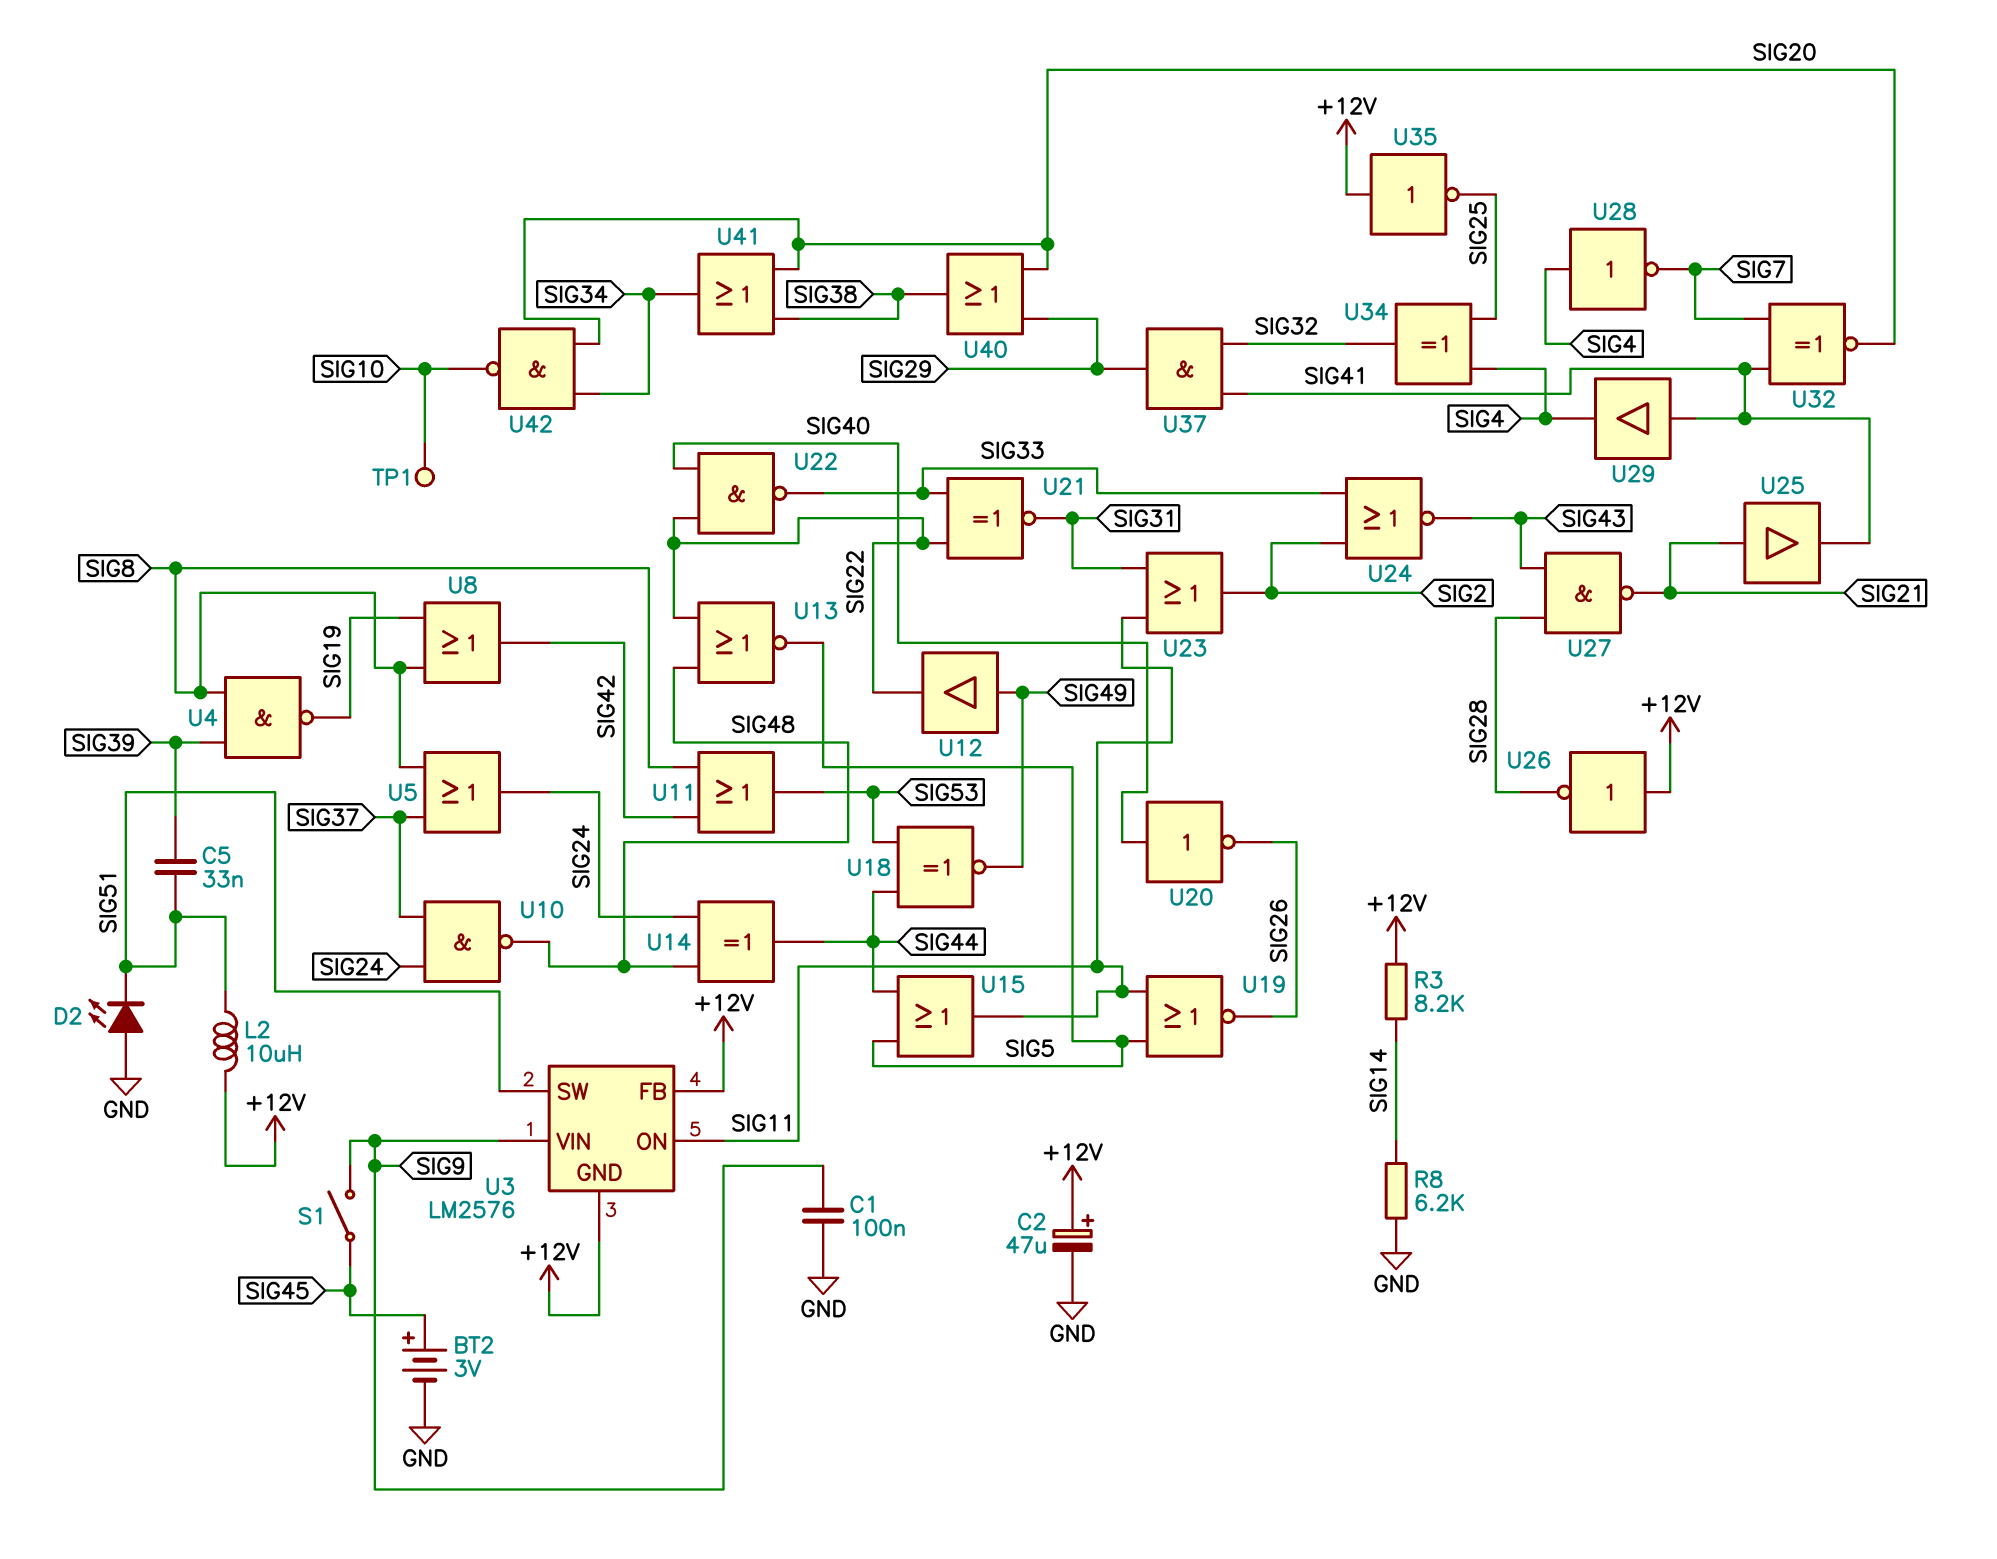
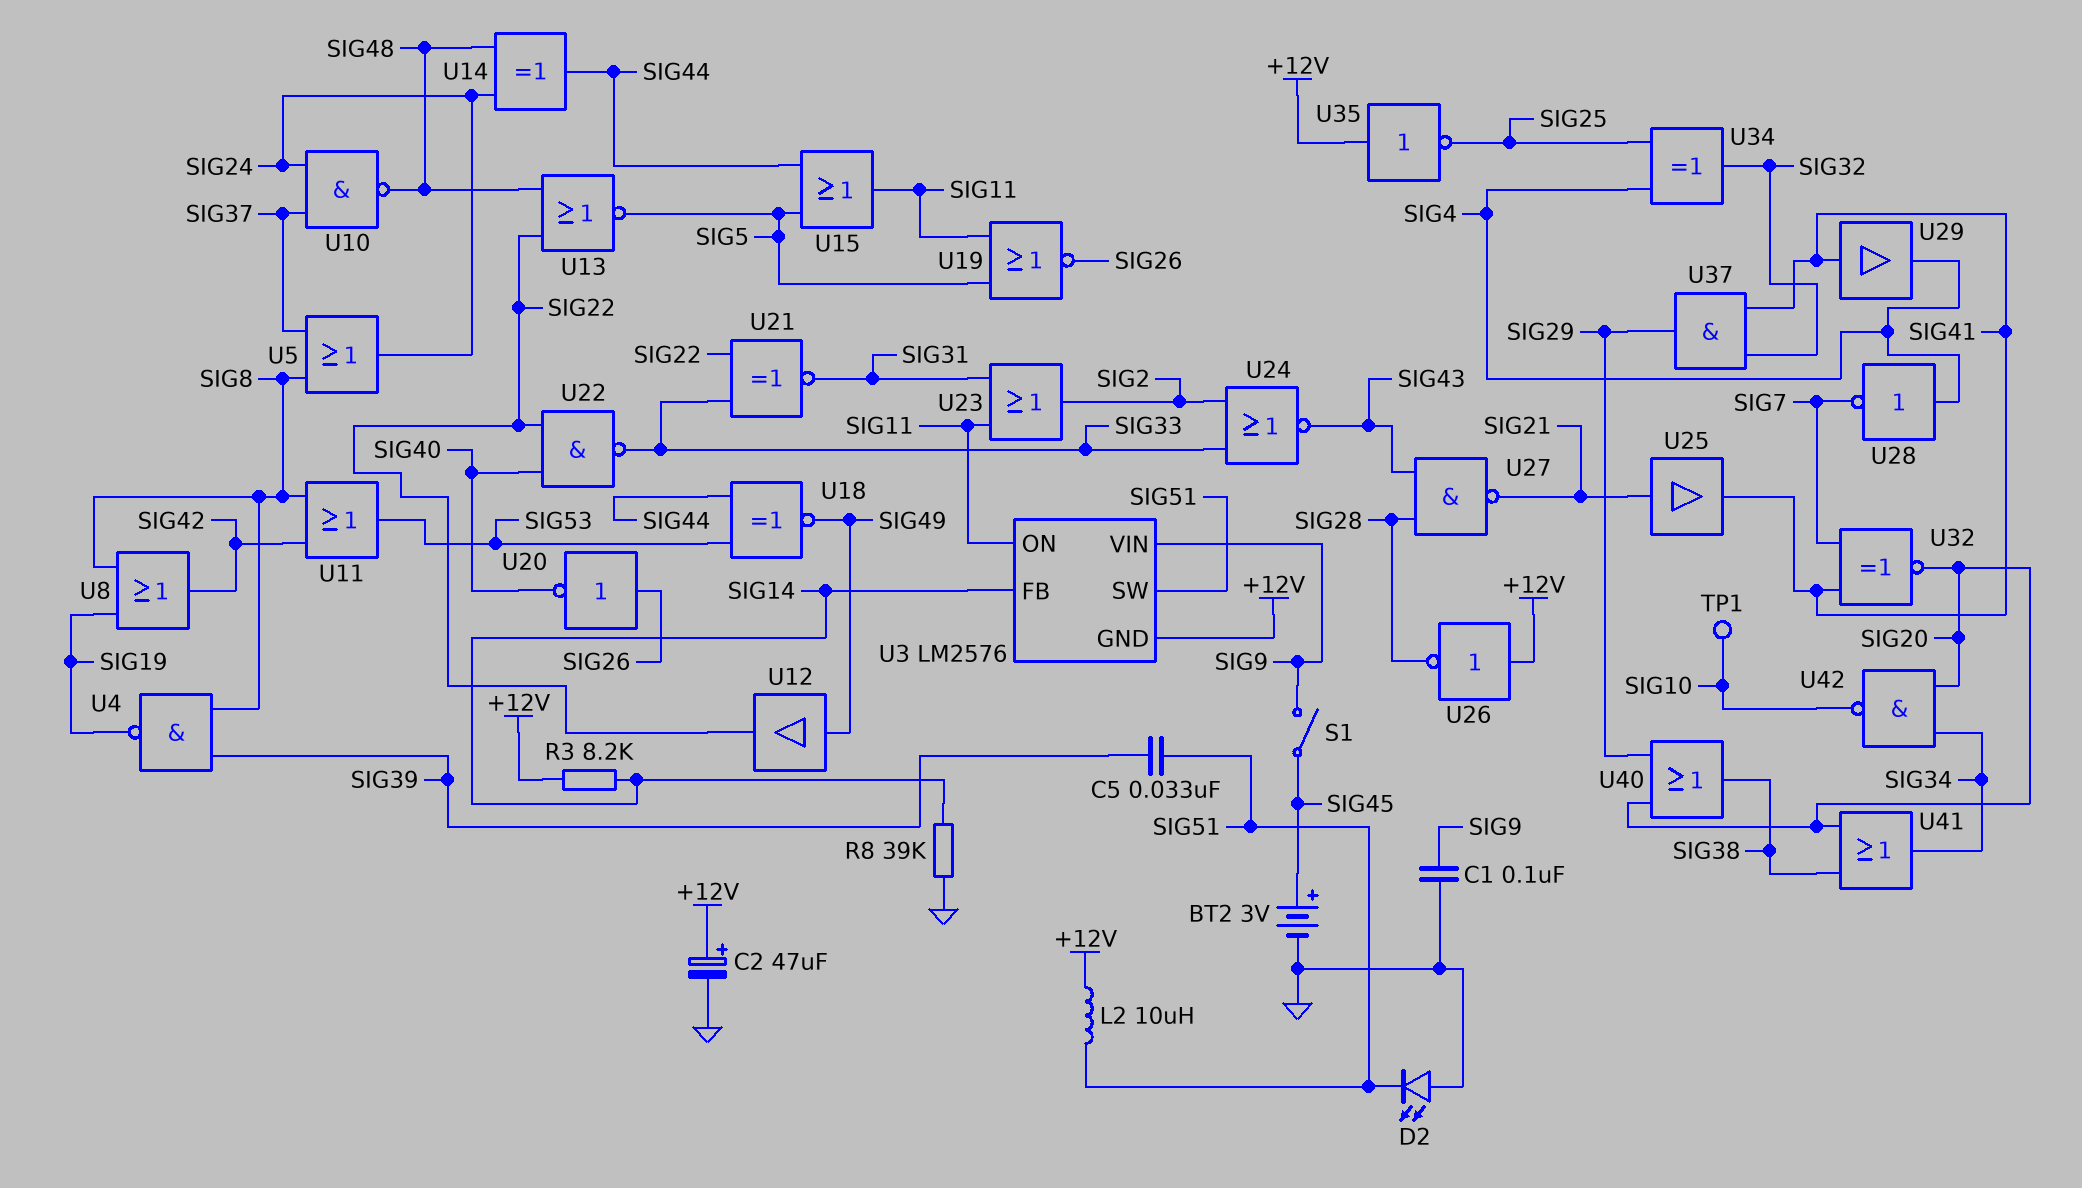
R8: 6.2k (GND, SIG14) -> 39k (GND, SIG14)
U3 pin FB: +12V -> SIG14
U20: NOT (in SIG40, out SIG26) -> NOT (in SIG26, out SIG40)

